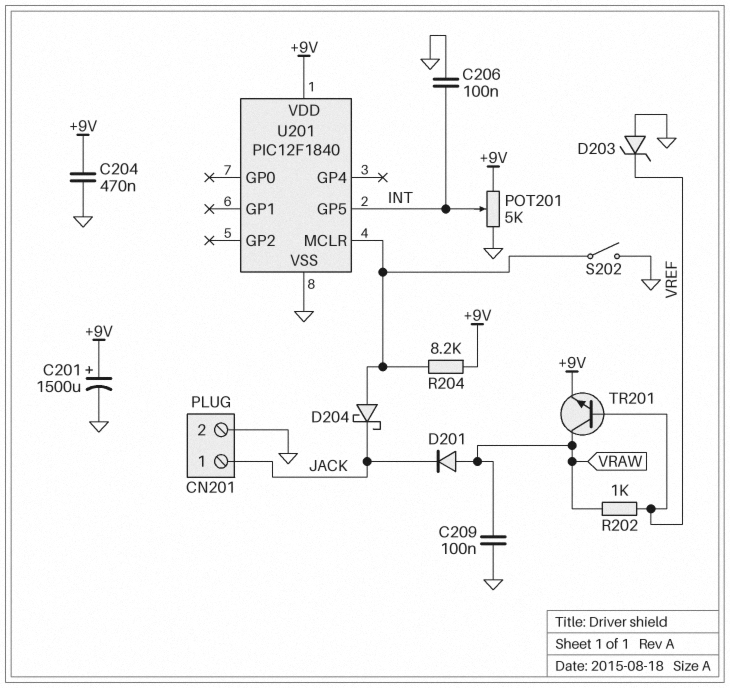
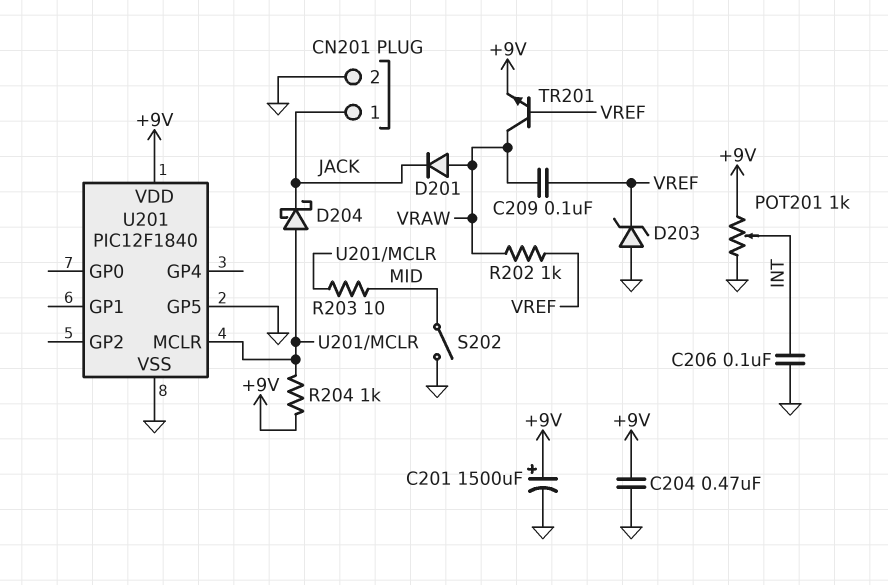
C209: 100nF (GND, VRAW) -> 100nF (VRAW, VREF)
POT201: 5k (+9V, GND, wiper INT) -> 1k (+9V, GND, wiper INT)
R203: none -> 10 (MID, U201/MCLR)
R204: 8.2k (+9V, U201/MCLR) -> 1k (+9V, U201/MCLR)
S202: switch (GND, U201/MCLR) -> switch (GND, MID)
U201 pin GP5: INT -> GND

